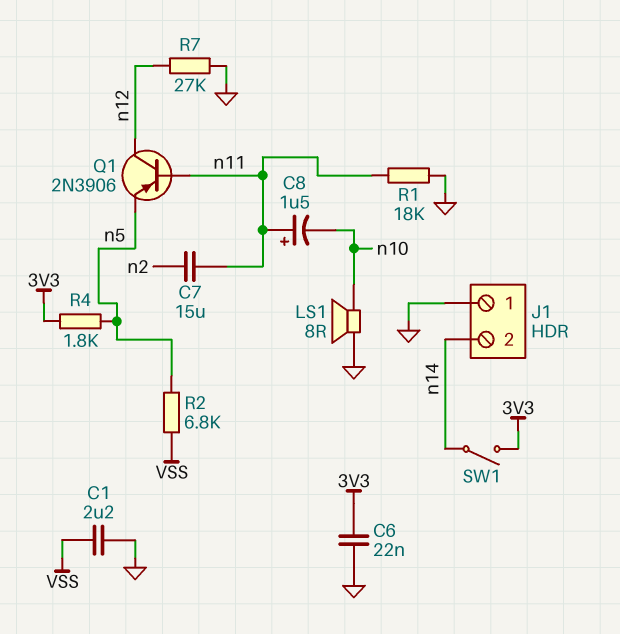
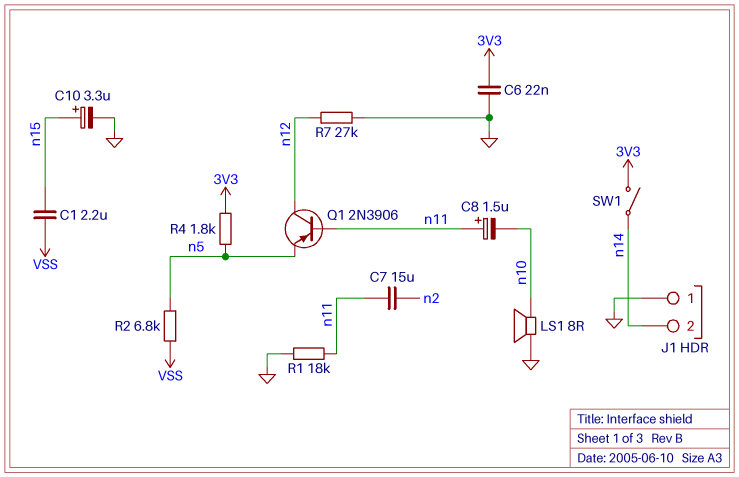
C1: 2.2uF (GND, VSS) -> 2.2uF (VSS, n15)
C10: none -> 3.3uF (plus n15, minus GND)

